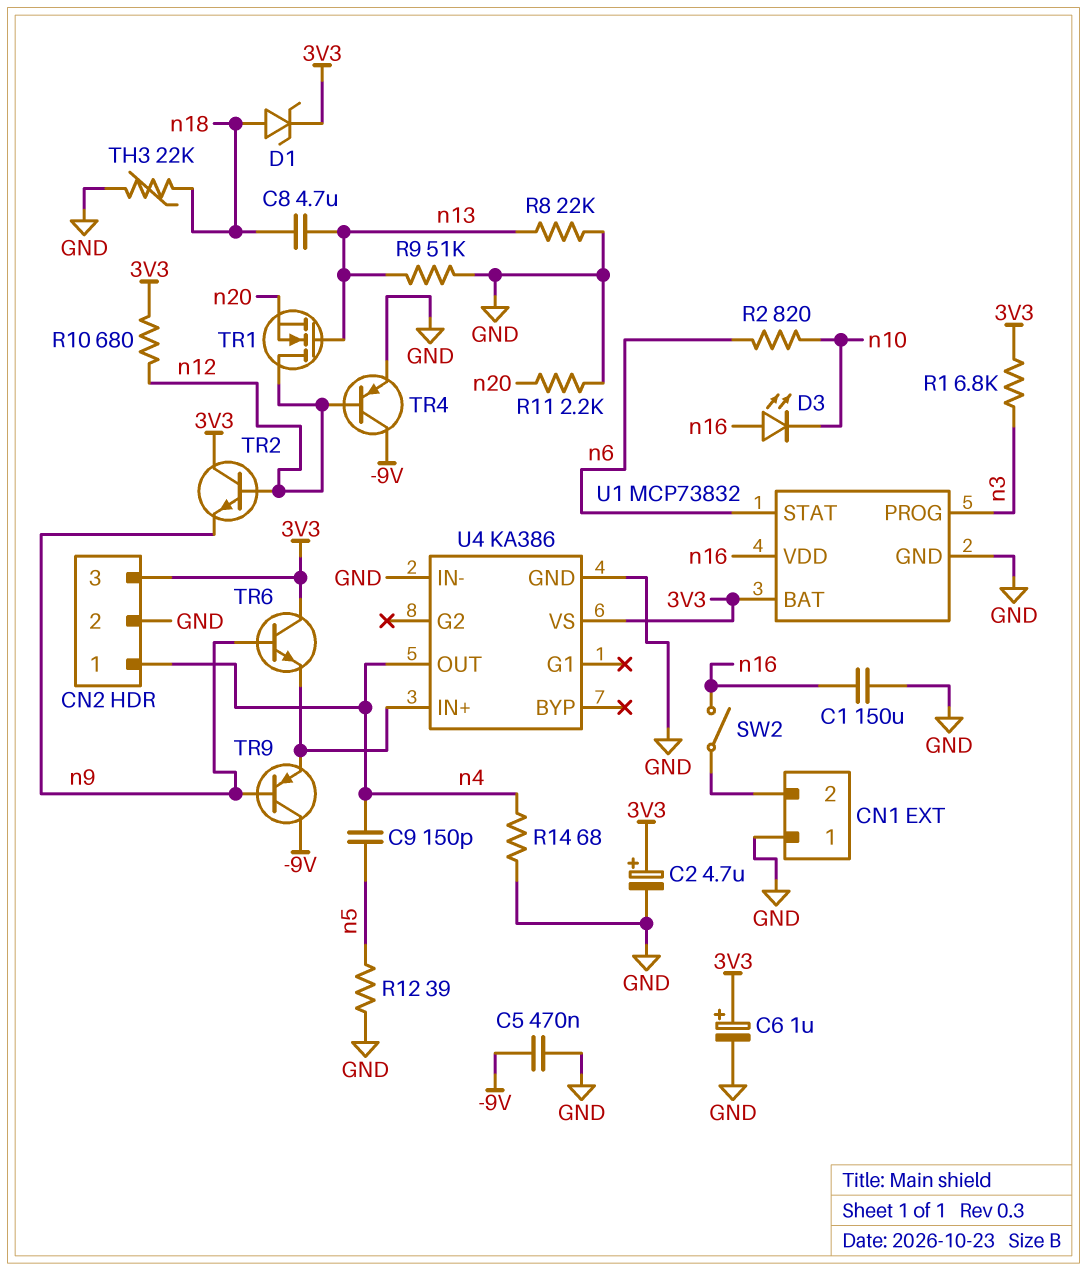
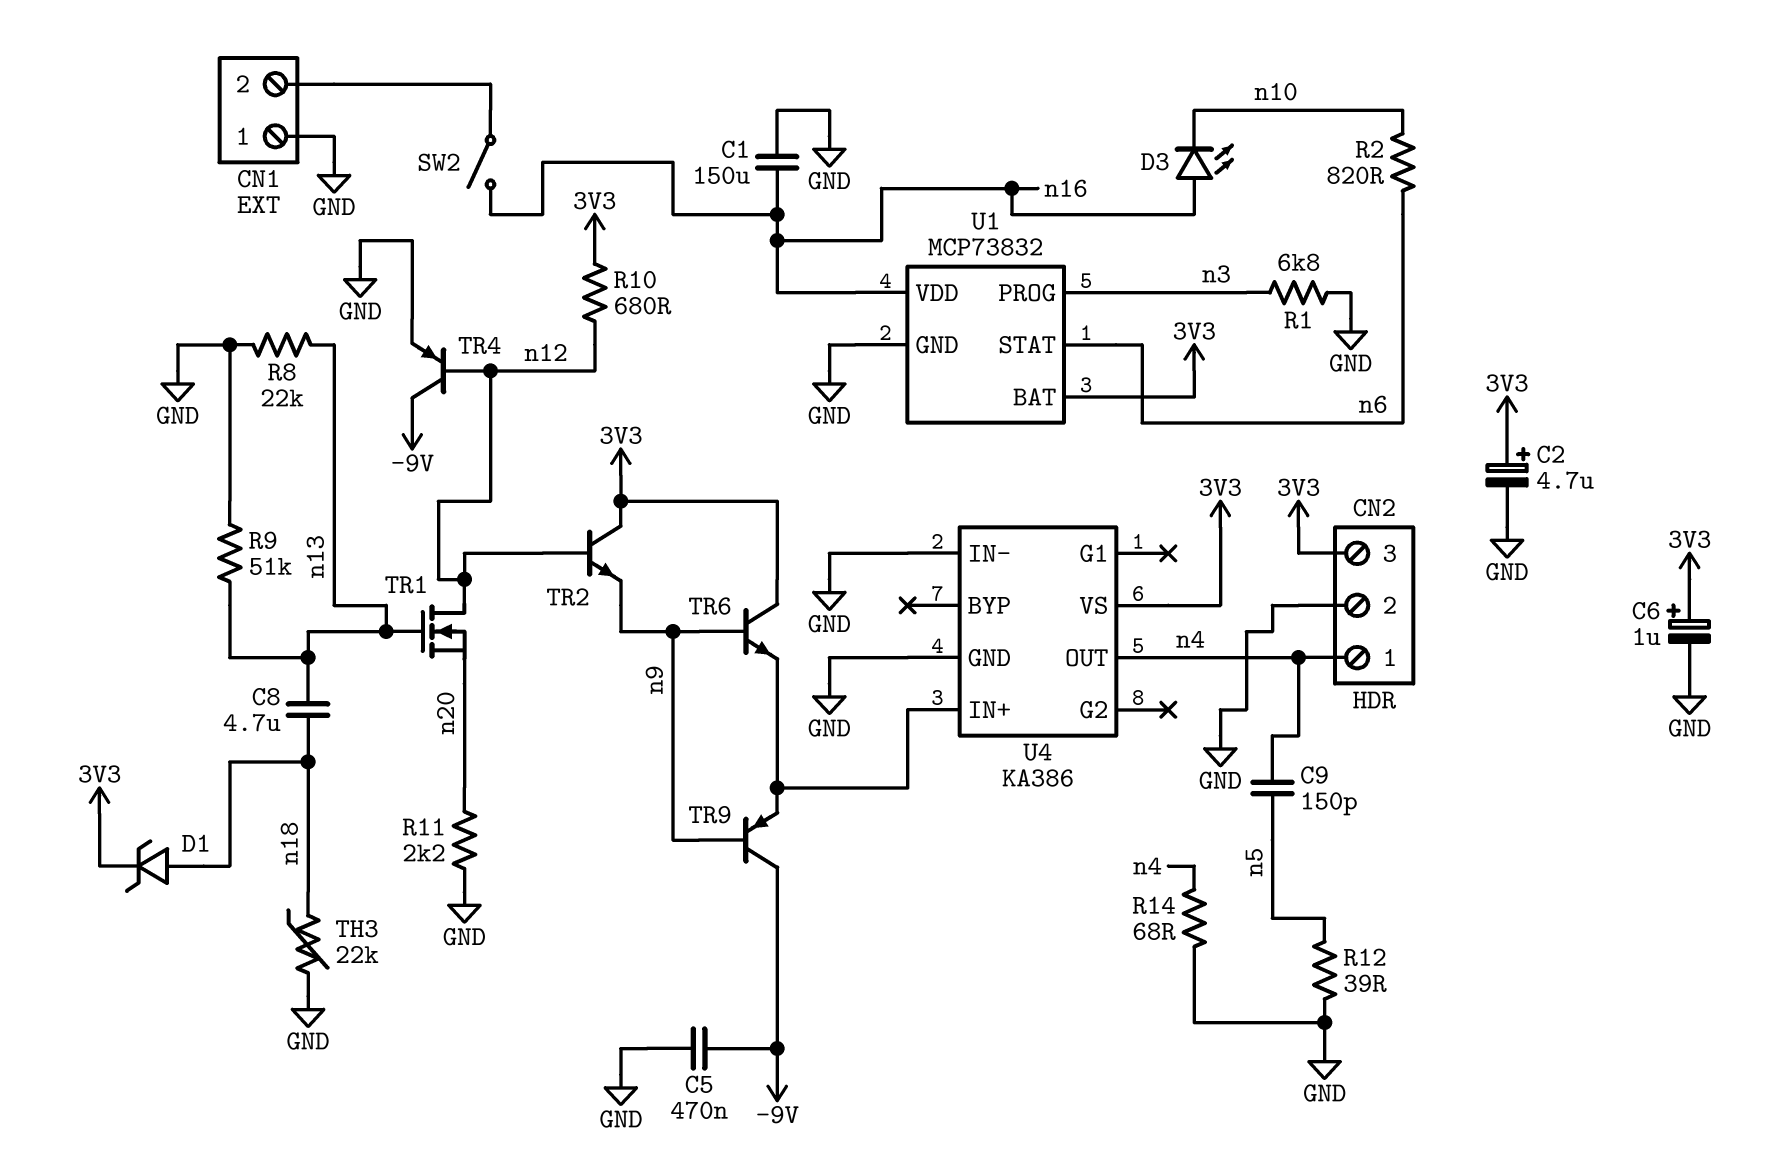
R1: 6.8k (3V3, n3) -> 6.8k (GND, n3)

